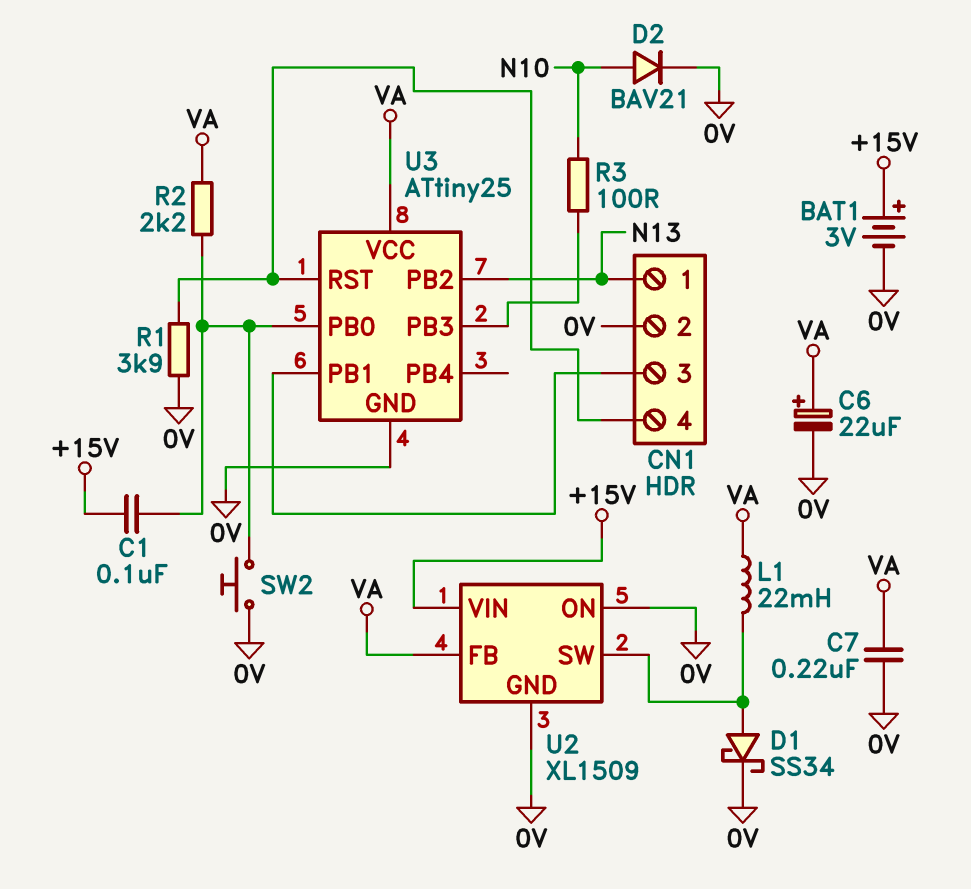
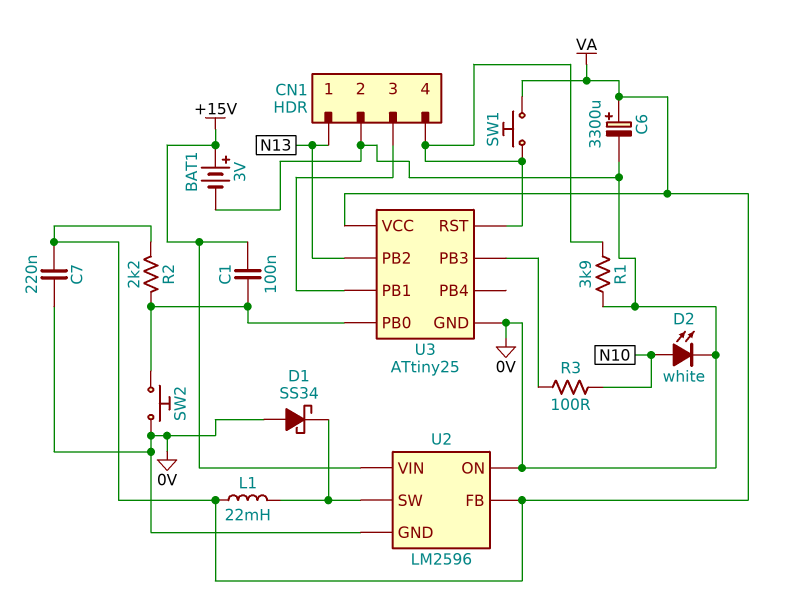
C6: 22uF (plus VA, minus 0V) -> 3300uF (plus VA, minus 0V)
D1: schottky SS34 (A U2/SW, K 0V) -> schottky SS34 (A 0V, K U2/SW)
D2: diode BAV21 (A N10, K 0V) -> LED white (A N10, K 0V)
SW1: none -> button (CN1/4, VA)
U2: XL1509 -> LM2596

